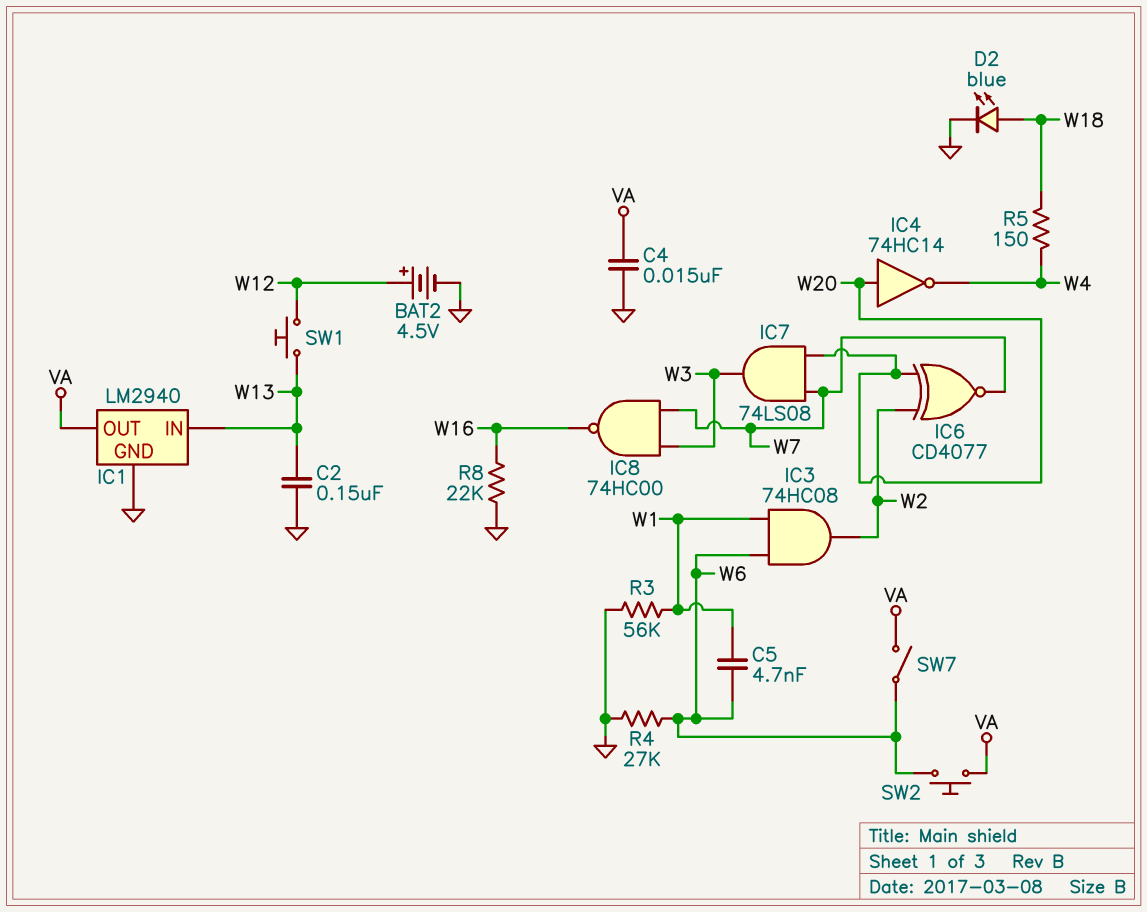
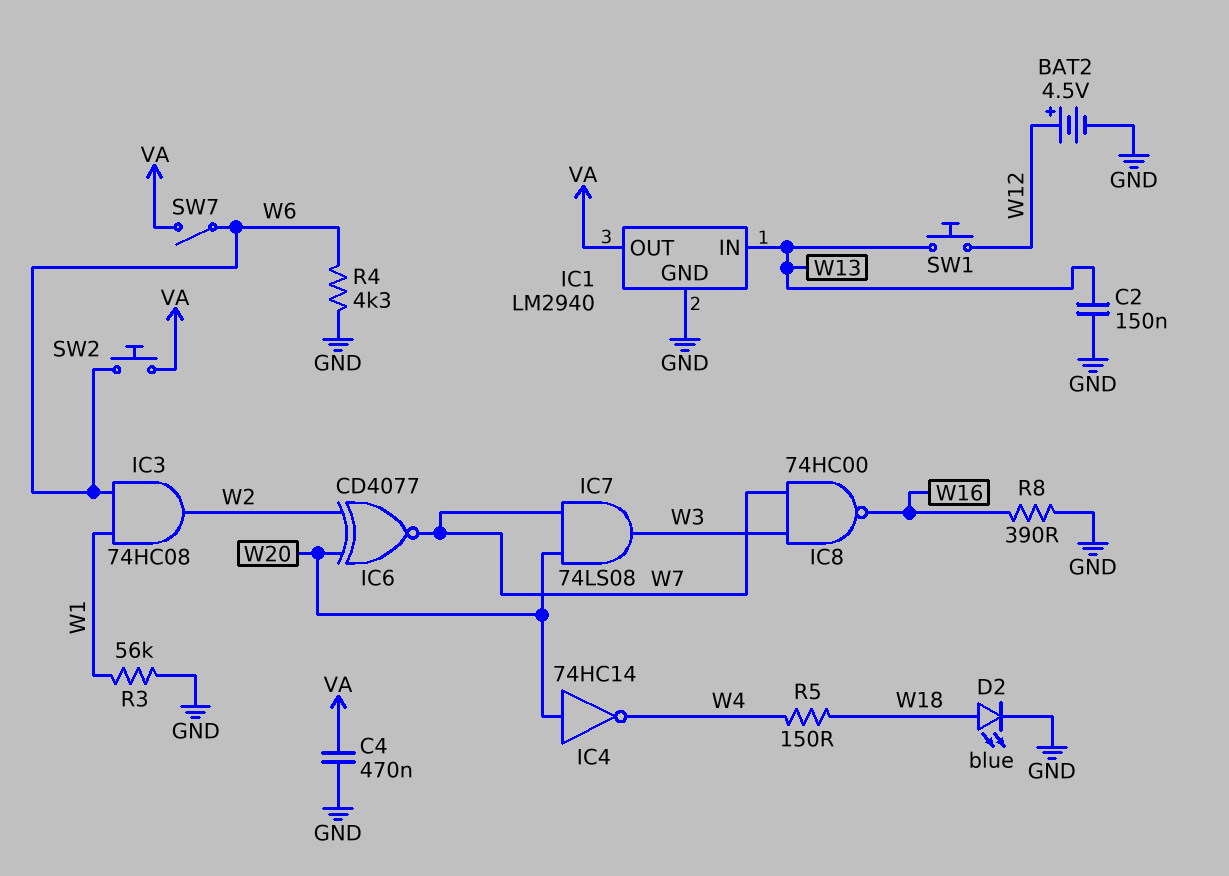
C4: 15nF (GND, VA) -> 470nF (GND, VA)
C5: 4.7nF (W1, W6) -> none
R4: 27k (GND, W6) -> 4.3k (GND, W6)
R8: 22k (GND, W16) -> 390 (GND, W16)

